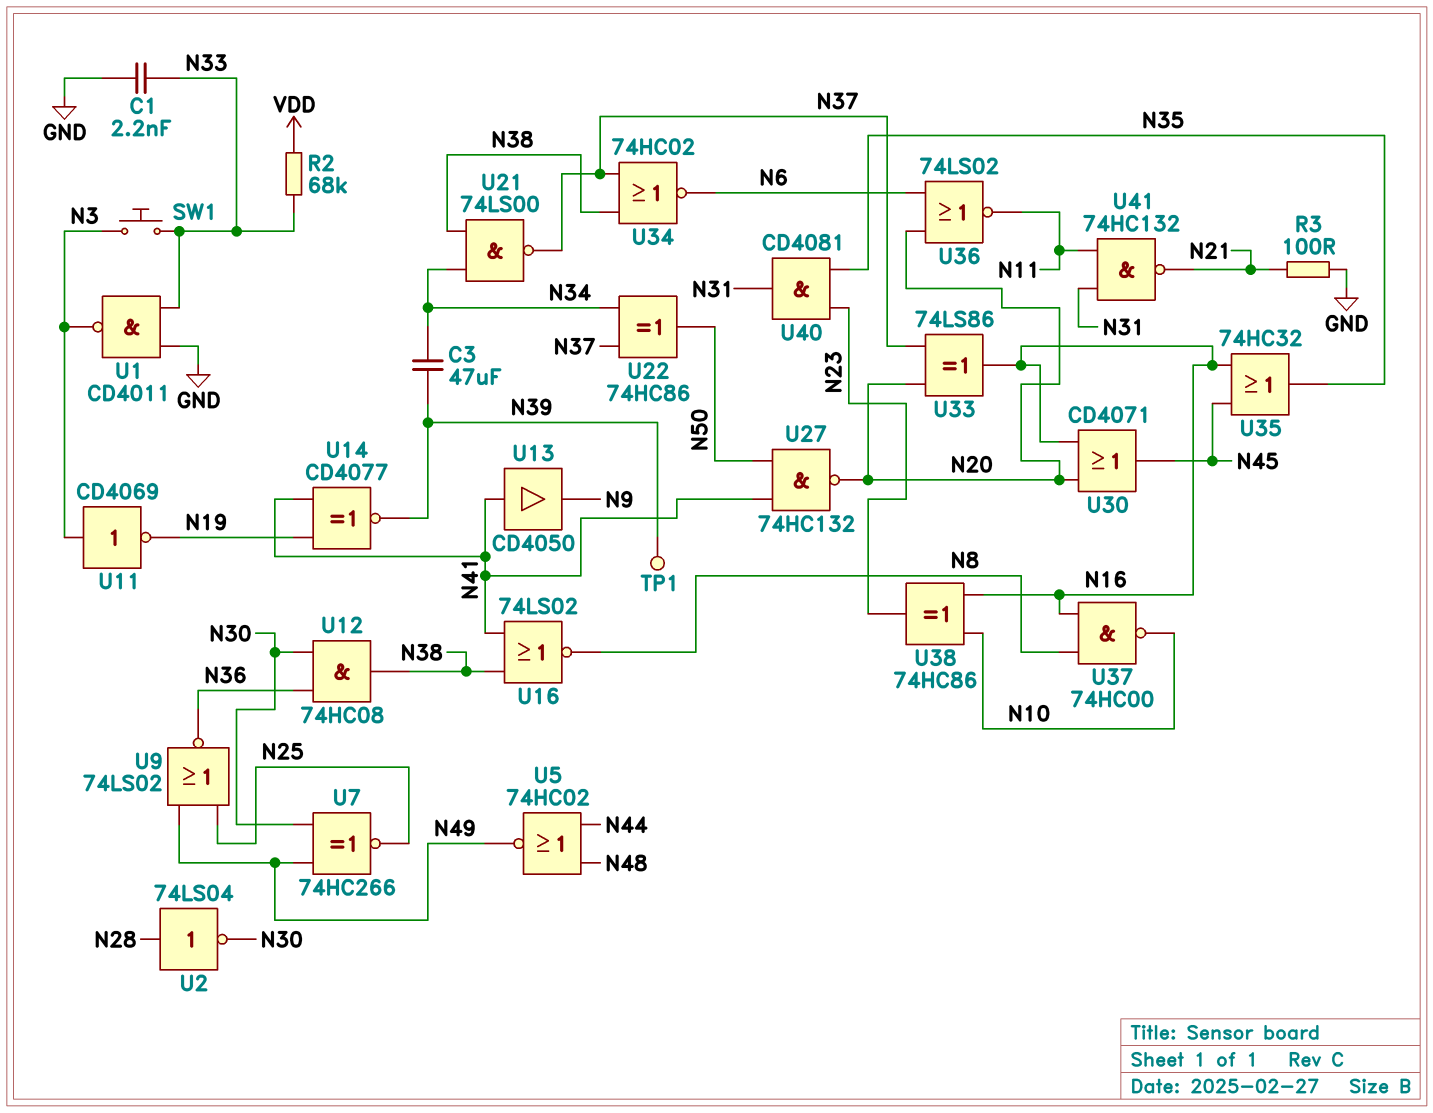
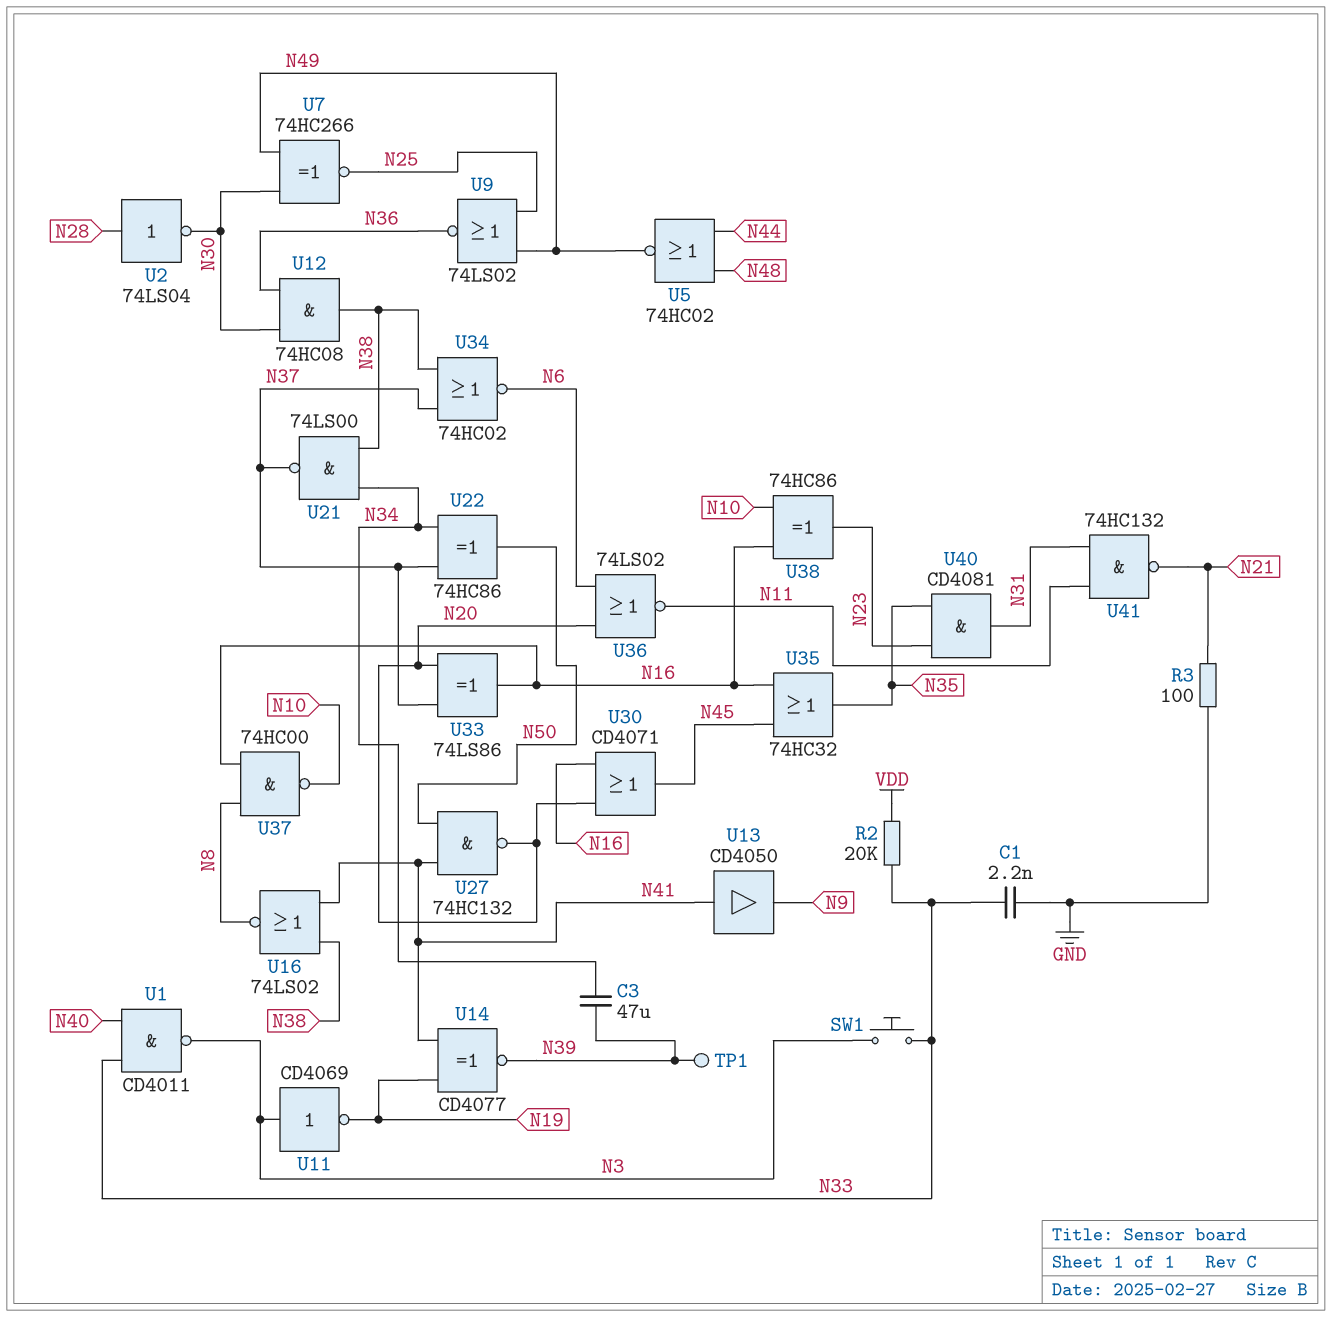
R2: 68k (N33, VDD) -> 20k (N33, VDD)
U1: NAND CD4011 (in GND, in N33, out N3) -> NAND CD4011 (in N33, in N40, out N3)

